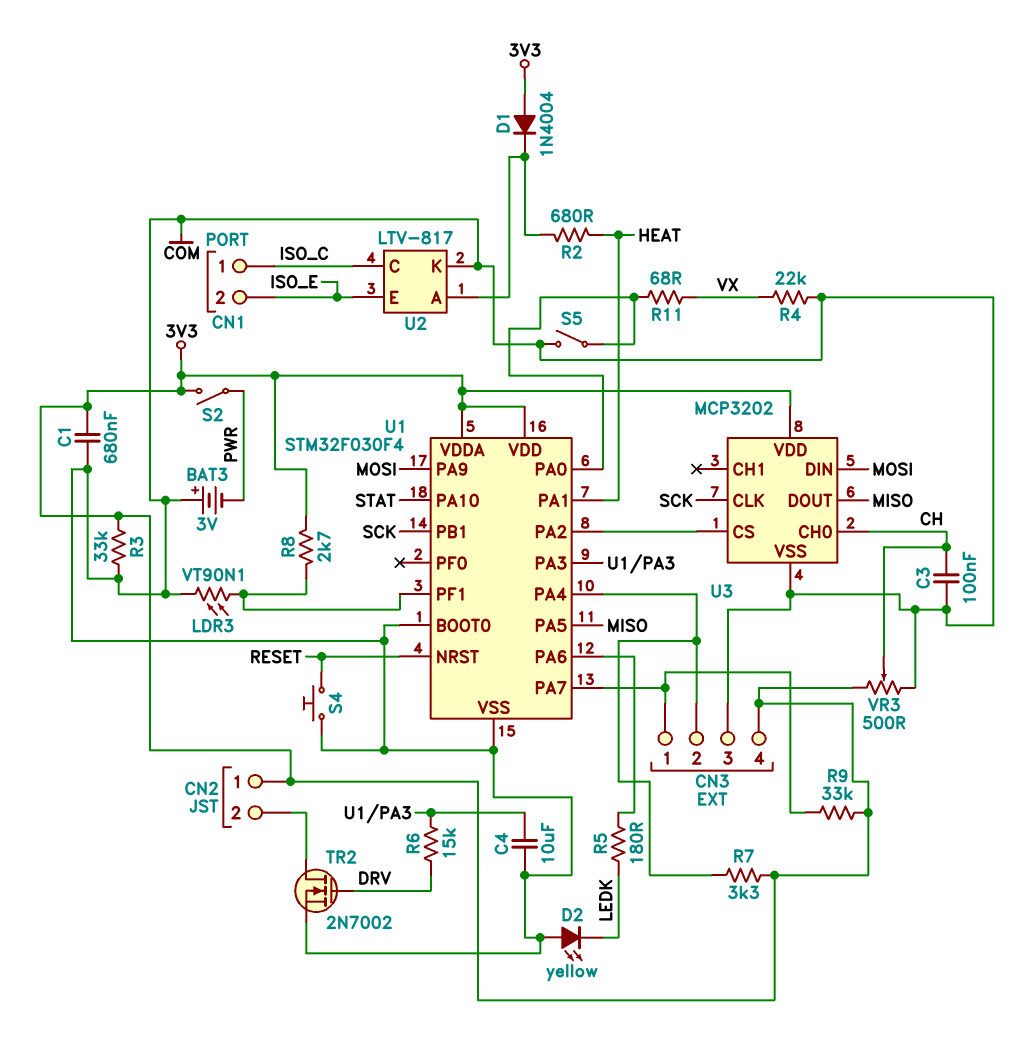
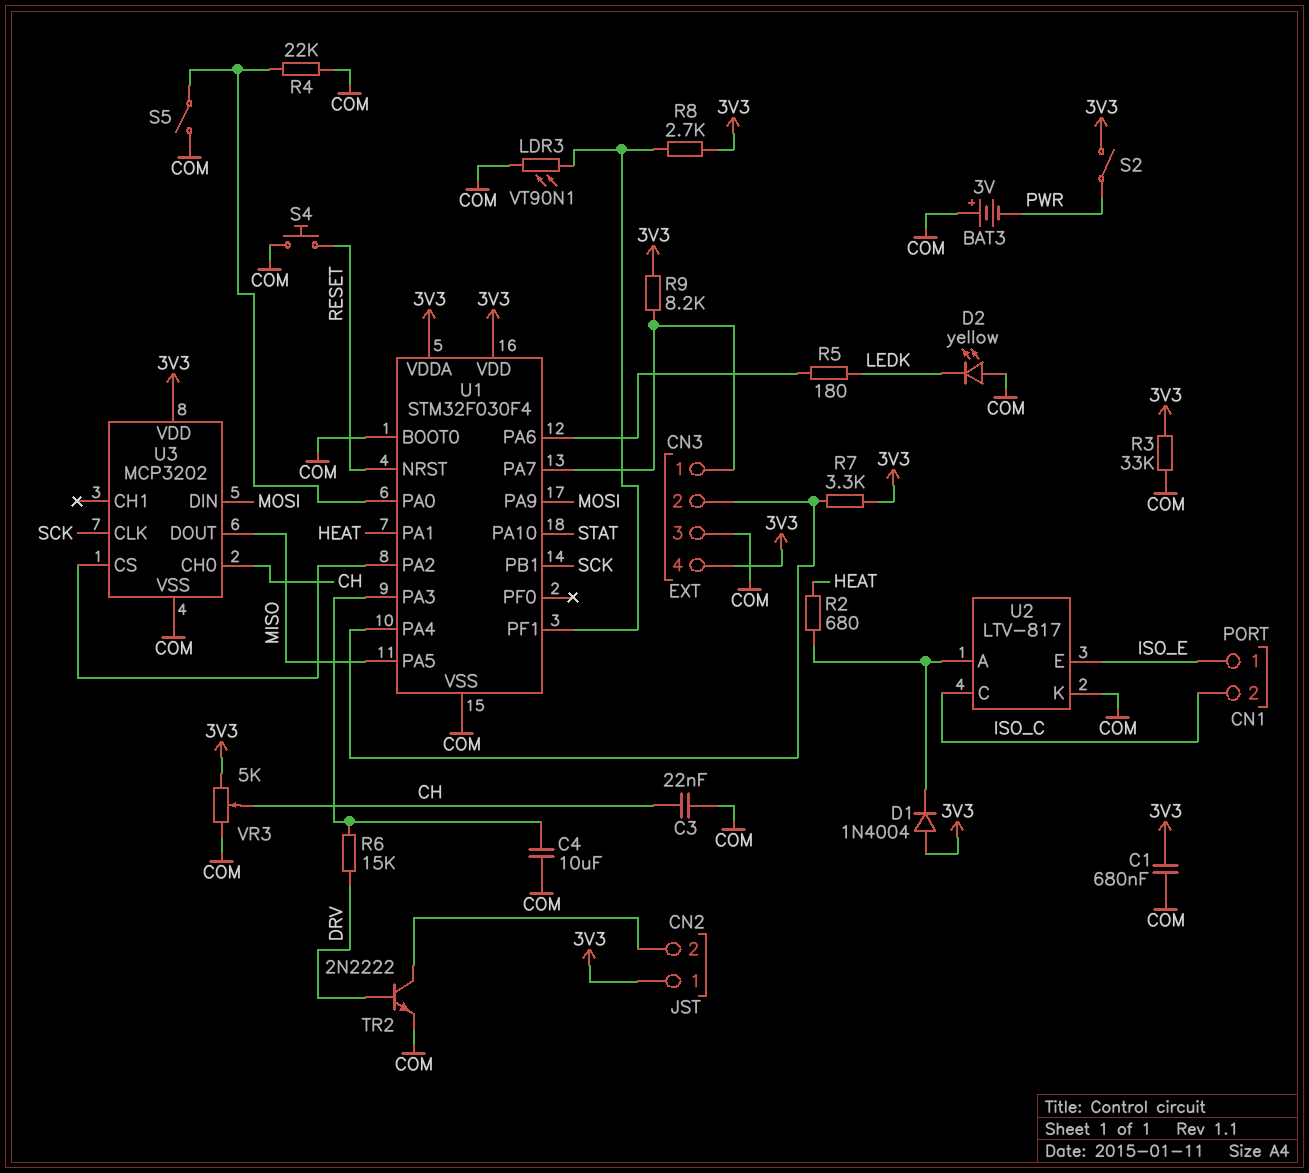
C3: 100nF (CH, COM) -> 22nF (CH, COM)
CN1 pin 1: ISO_C -> ISO_E
CN1 pin 2: ISO_E -> ISO_C
R4: 22k (COM, VX) -> 22k (COM, U1/PA0)
R9: 33k (3V3, CN3/1) -> 8.2k (3V3, CN3/1)
R11: 68 (U1/PA0, VX) -> none
TR2: NMOS 2N7002 (G DRV, D CN2/2, S COM) -> NPN 2N2222 (B DRV, C CN2/2, E COM)
VR3: 500 (3V3, COM, wiper CH) -> 5k (3V3, COM, wiper CH)

